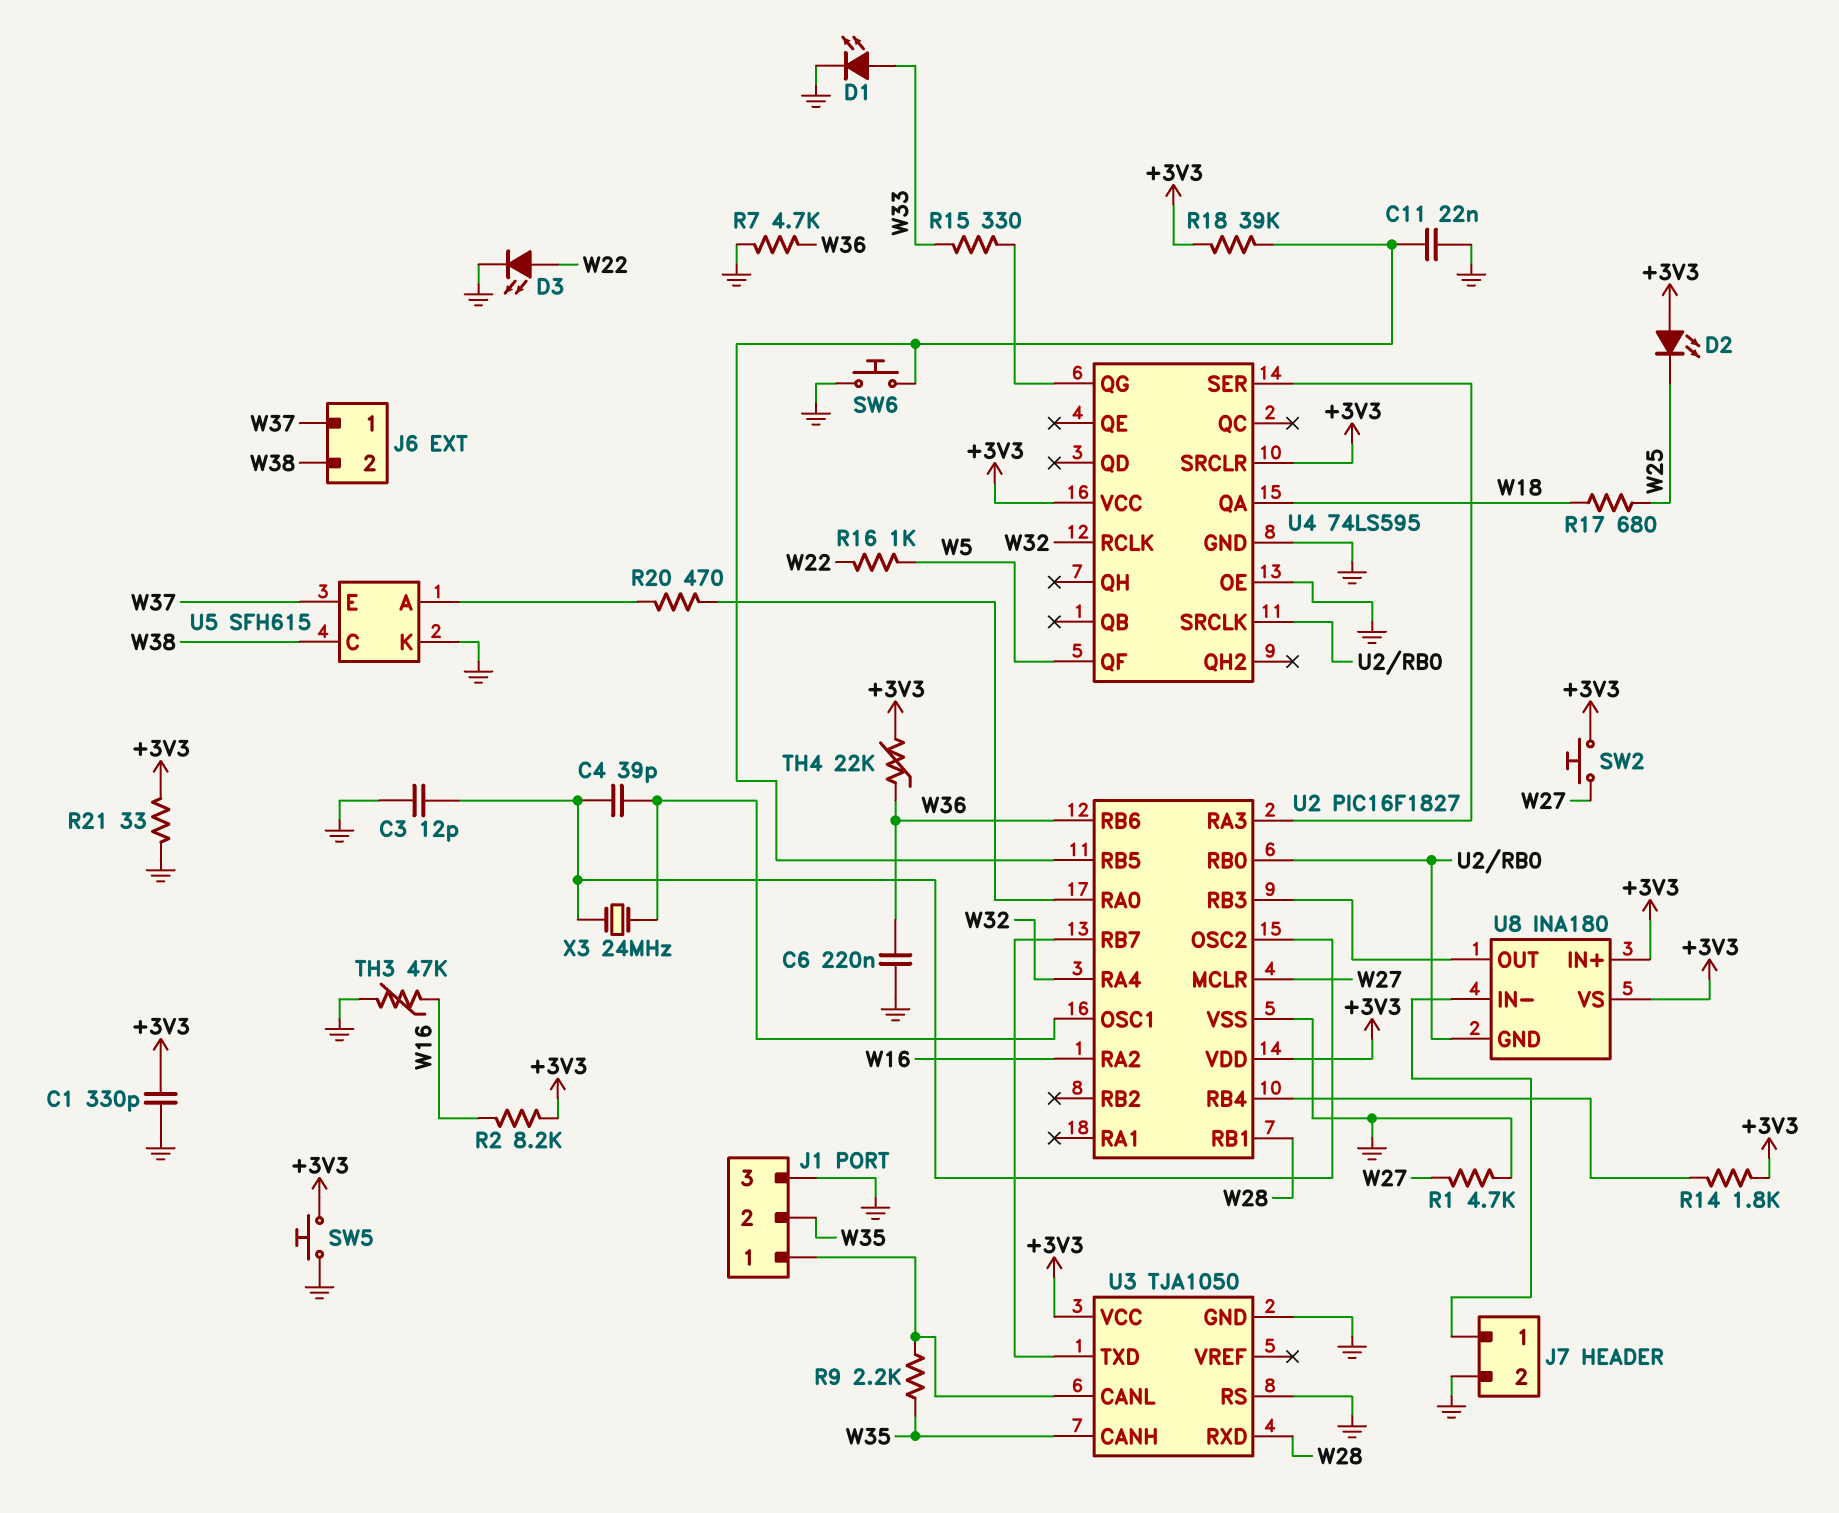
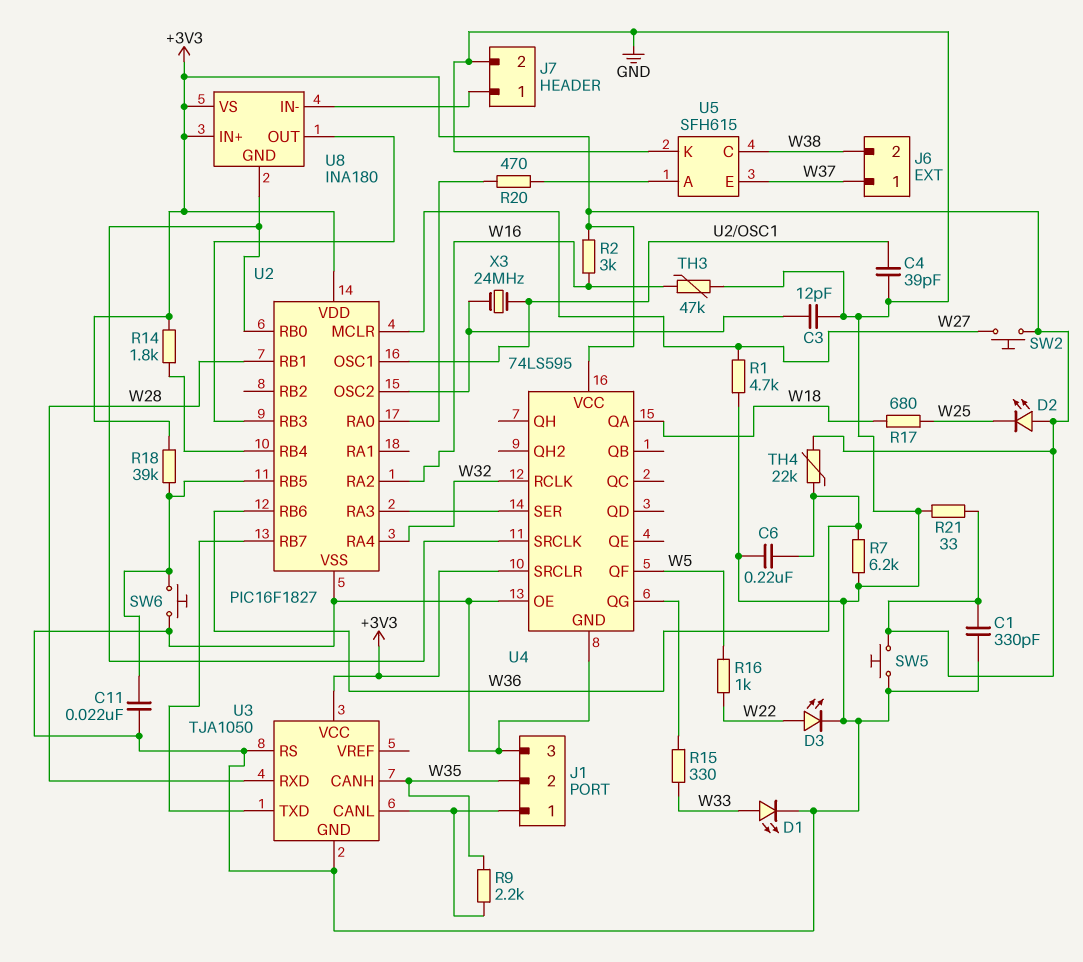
C4: 39pF (U2/OSC1, U2/OSC2) -> 39pF (GND, U2/OSC1)
R2: 8.2k (+3V3, W16) -> 3k (+3V3, W16)
R7: 4.7k (GND, W36) -> 6.2k (GND, W36)

